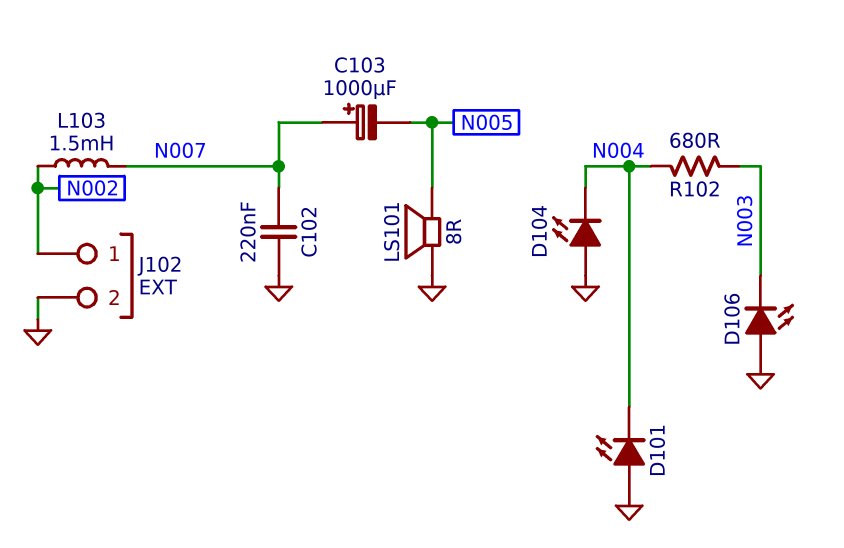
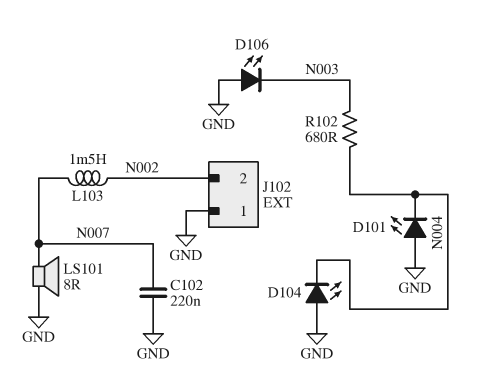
C103: 1000uF (plus N007, minus N005) -> none
J102 pin 1: N002 -> GND
J102 pin 2: GND -> N002
LS101: speaker 8R (GND, N005) -> speaker 8R (GND, N007)

